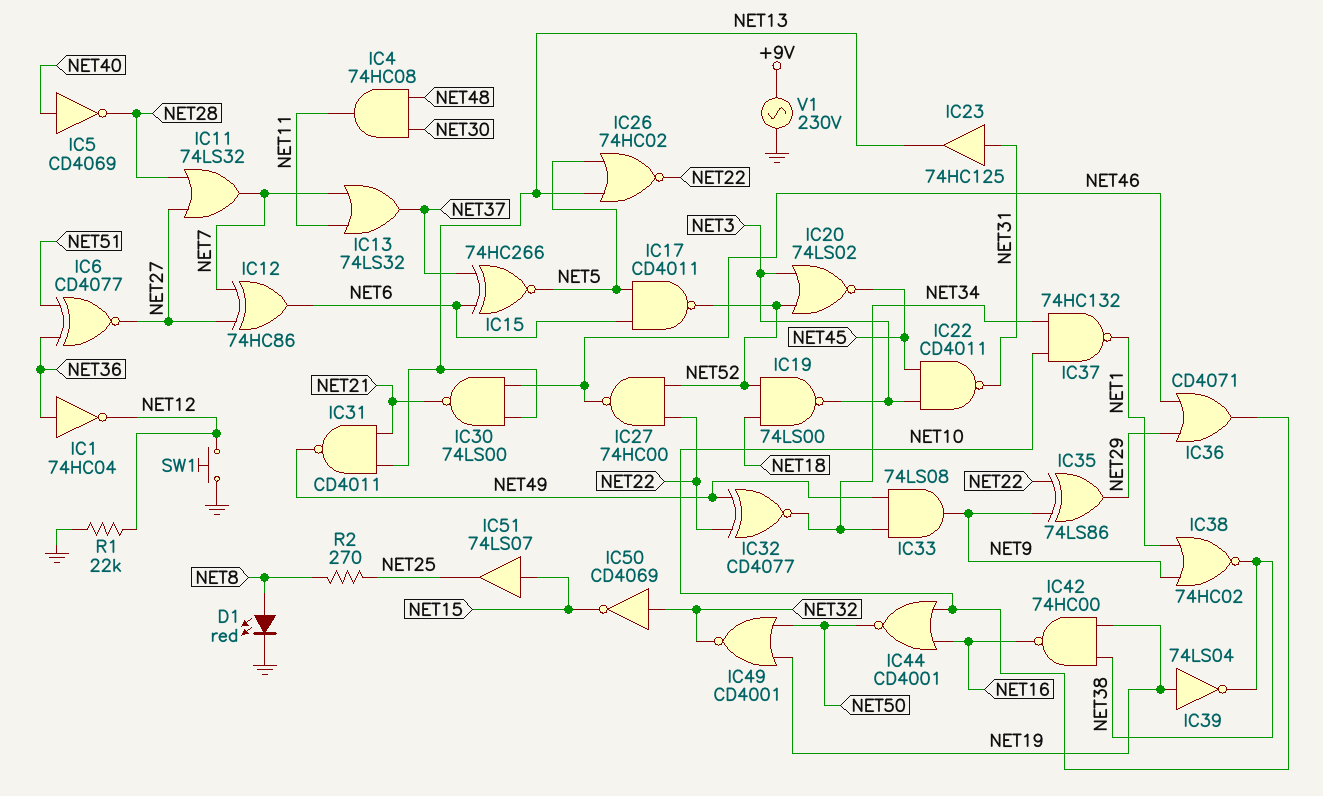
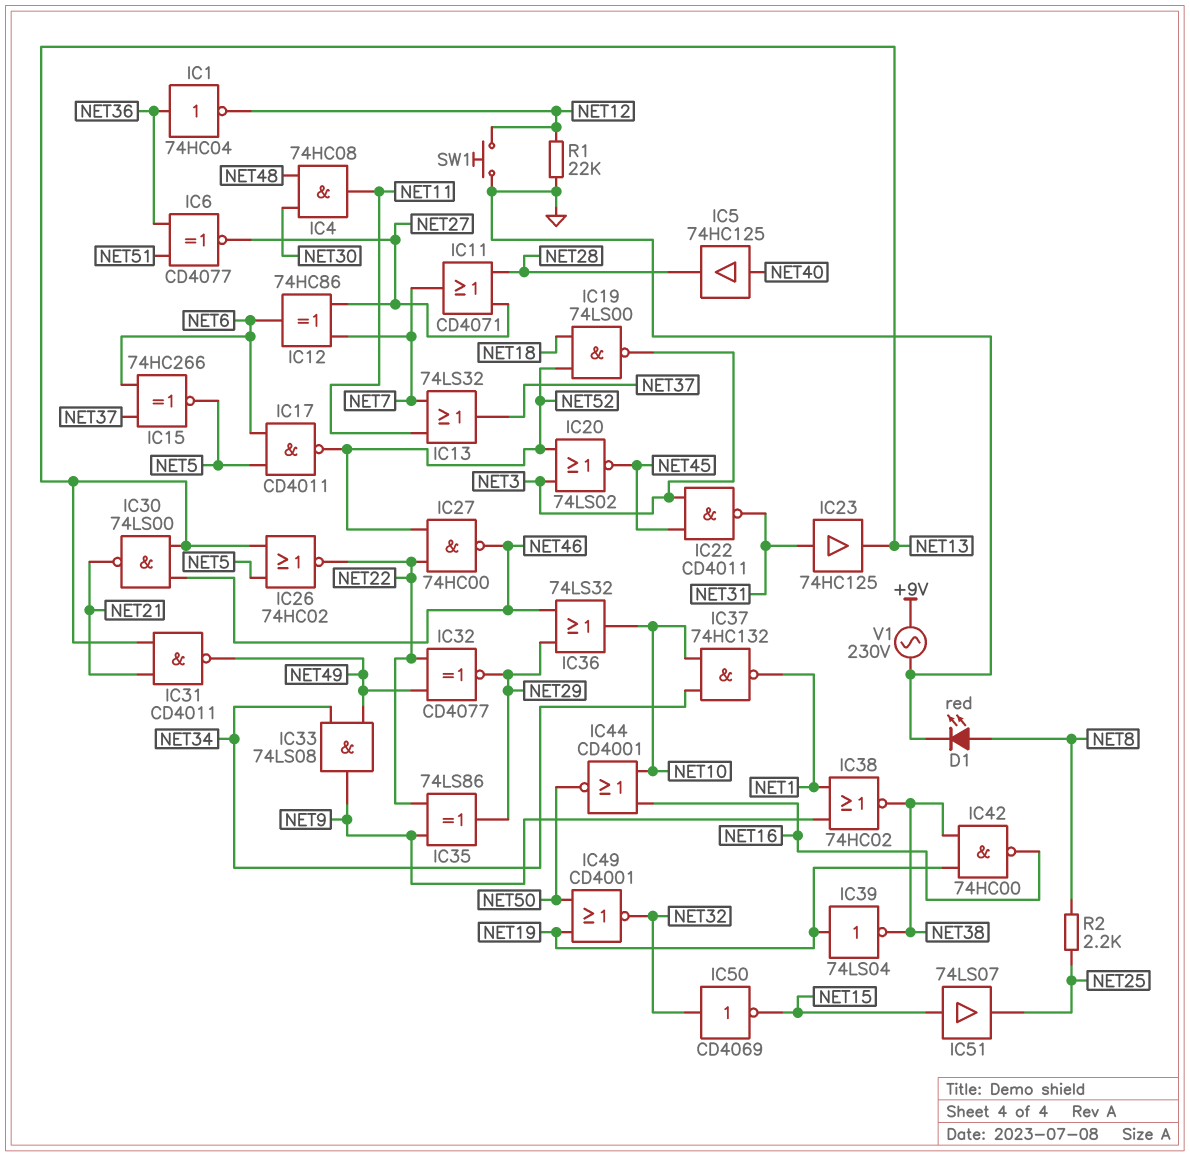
IC5: NOT CD4069 (in NET40, out NET28) -> buffer 74HC125 (in NET40, out NET28)
IC11: OR 74LS32 (in NET27, in NET28, out NET7) -> OR CD4071 (in NET27, in NET28, out NET7)
IC32: XNOR CD4077 (in NET22, in NET49, out NET34) -> XNOR CD4077 (in NET22, in NET49, out NET29)
IC36: OR CD4071 (in NET29, in NET46, out NET10) -> OR 74LS32 (in NET29, in NET46, out NET10)
R2: 270 (NET8, NET25) -> 2.2k (NET8, NET25)

